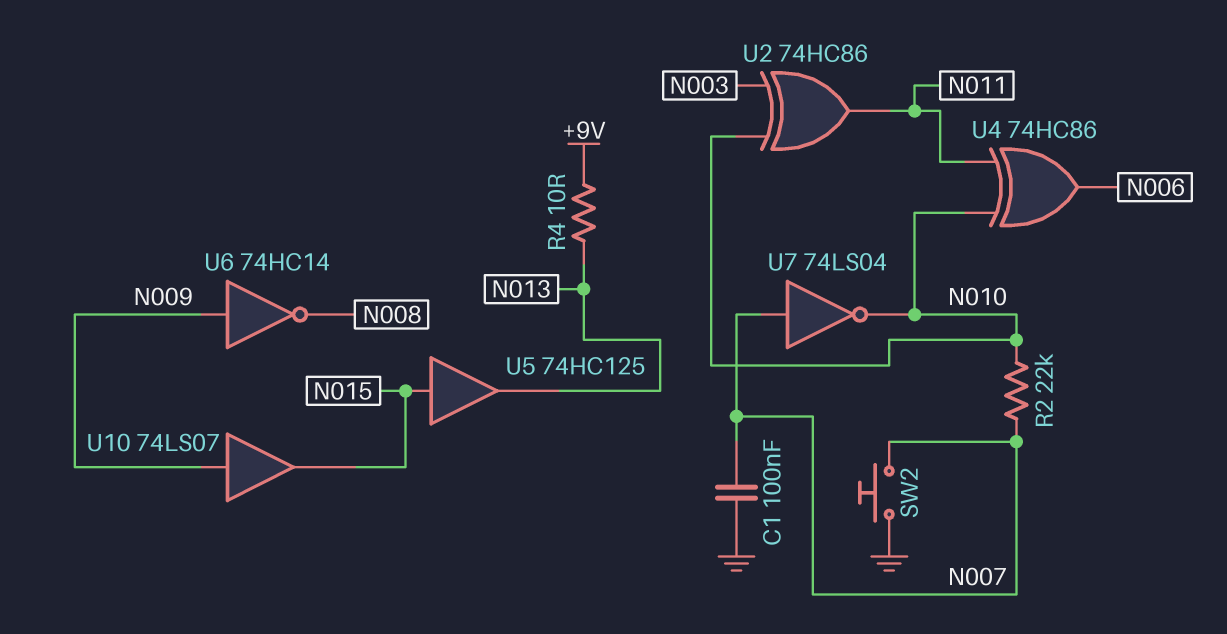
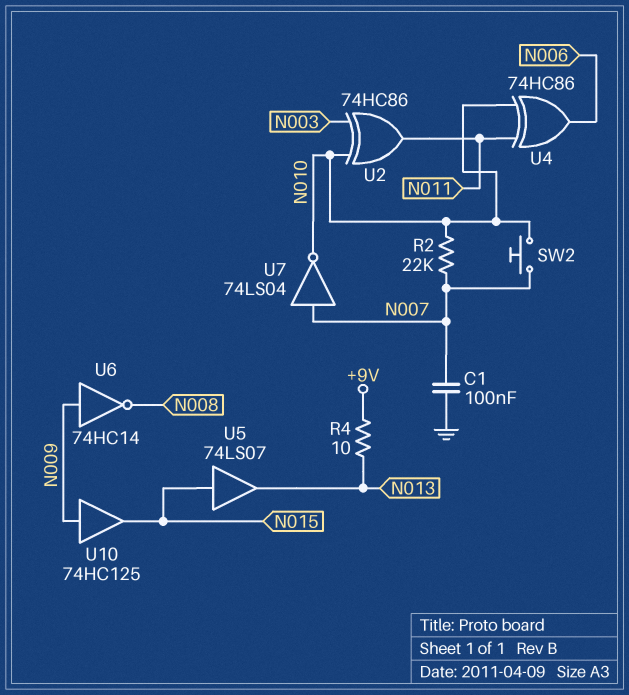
SW2: button (GND, N007) -> button (N007, N010)
U5: buffer 74HC125 (in N015, out N013) -> buffer 74LS07 (in N015, out N013)
U10: buffer 74LS07 (in N009, out N015) -> buffer 74HC125 (in N009, out N015)

